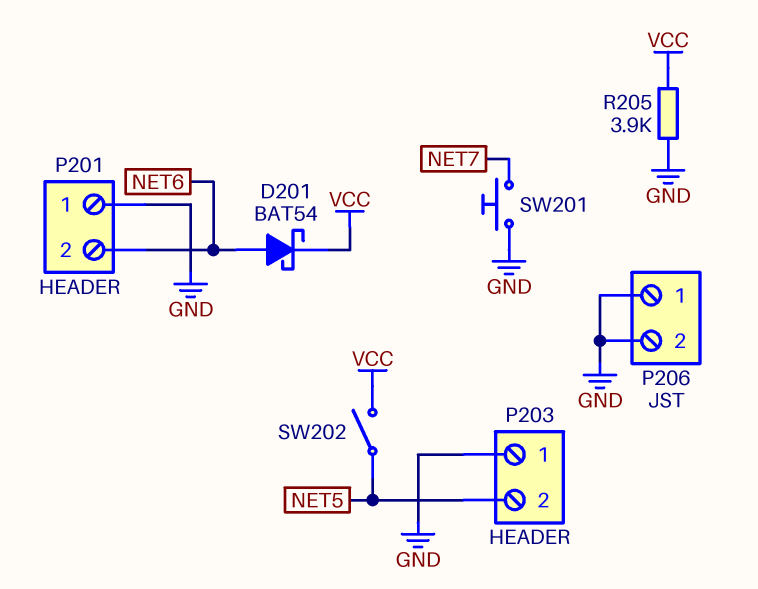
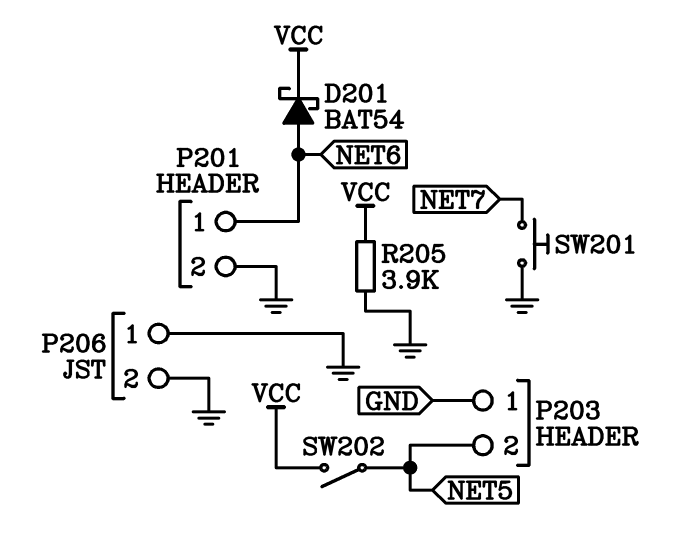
P201 pin 1: GND -> NET6
P201 pin 2: NET6 -> GND

